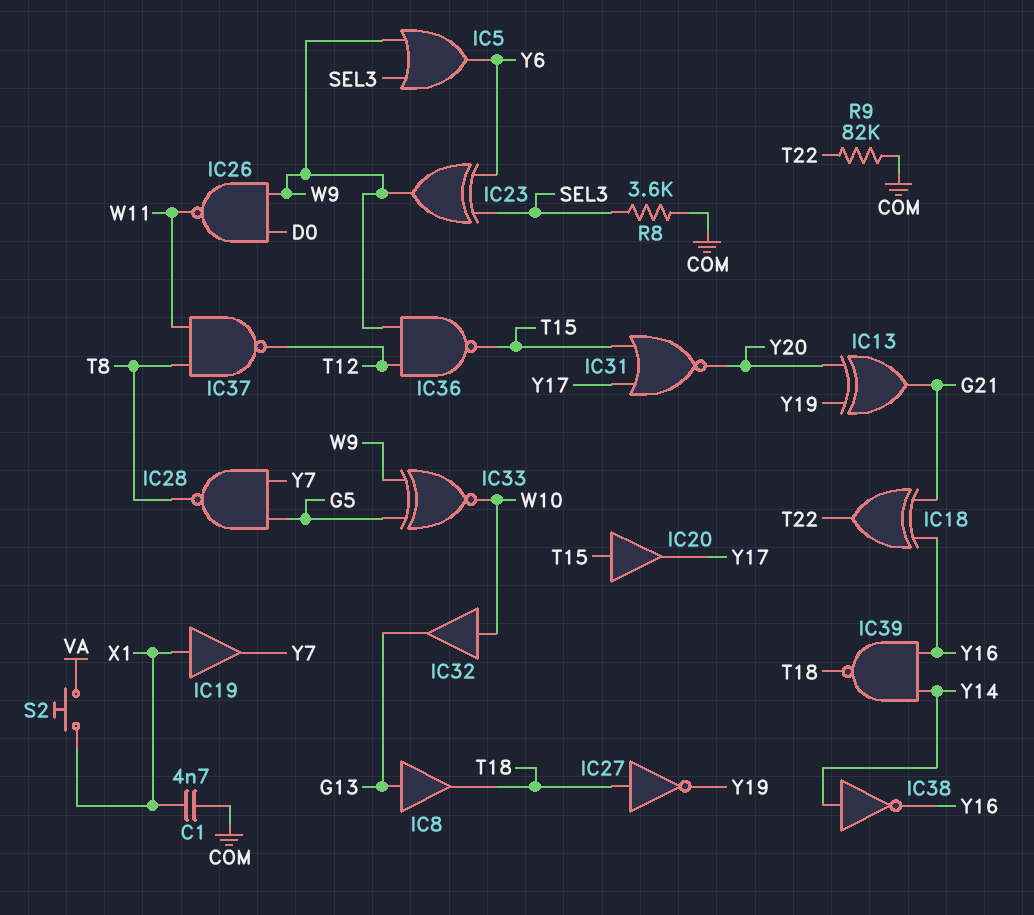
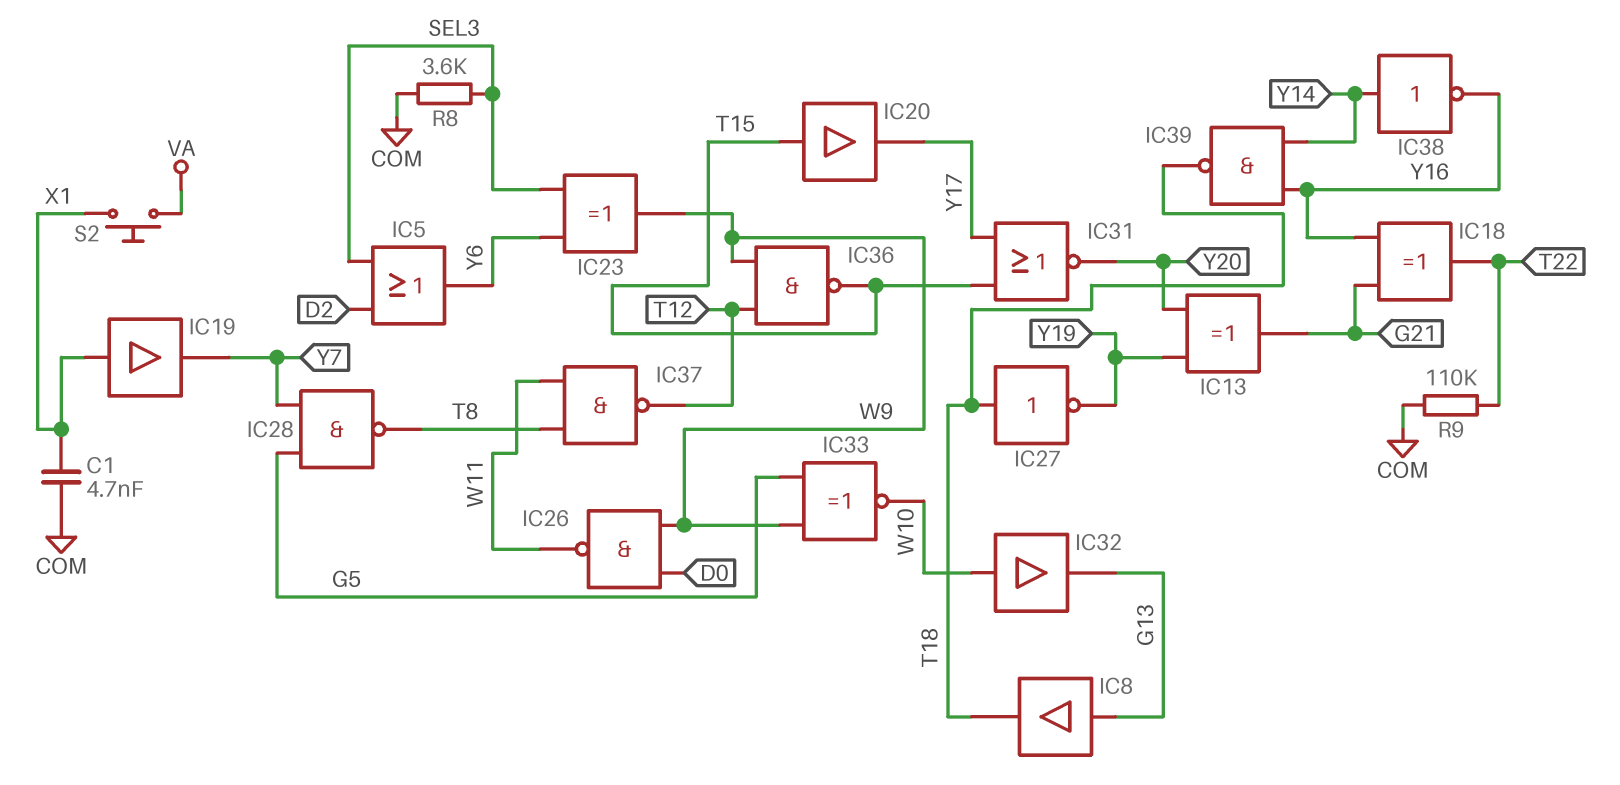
IC5: OR (in SEL3, in W9, out Y6) -> OR (in D2, in SEL3, out Y6)
R9: 82k (COM, T22) -> 110k (COM, T22)

